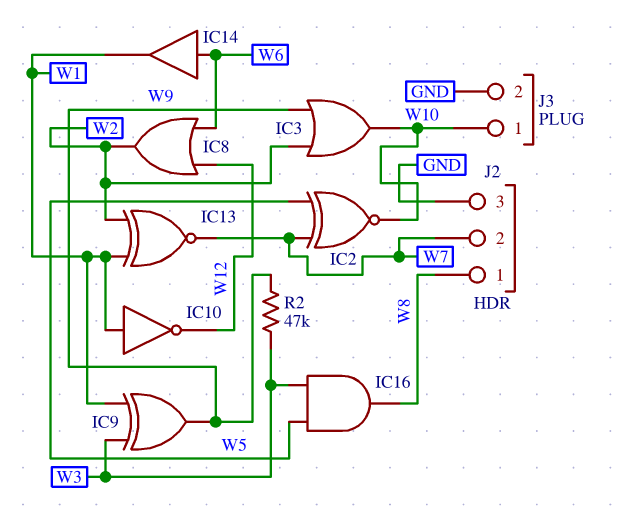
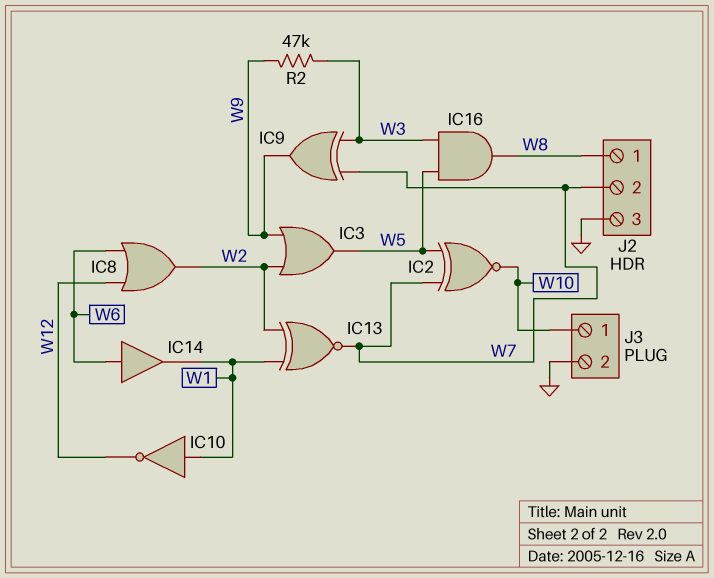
IC3: OR (in W2, in W9, out W10) -> OR (in W2, in W9, out W5)
IC9: XOR (in W1, in W3, out W9) -> XOR (in W3, in W7, out W9)

